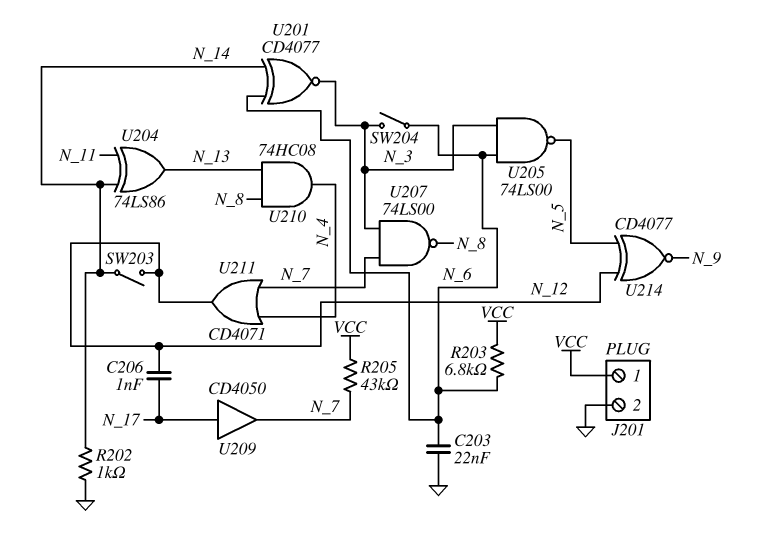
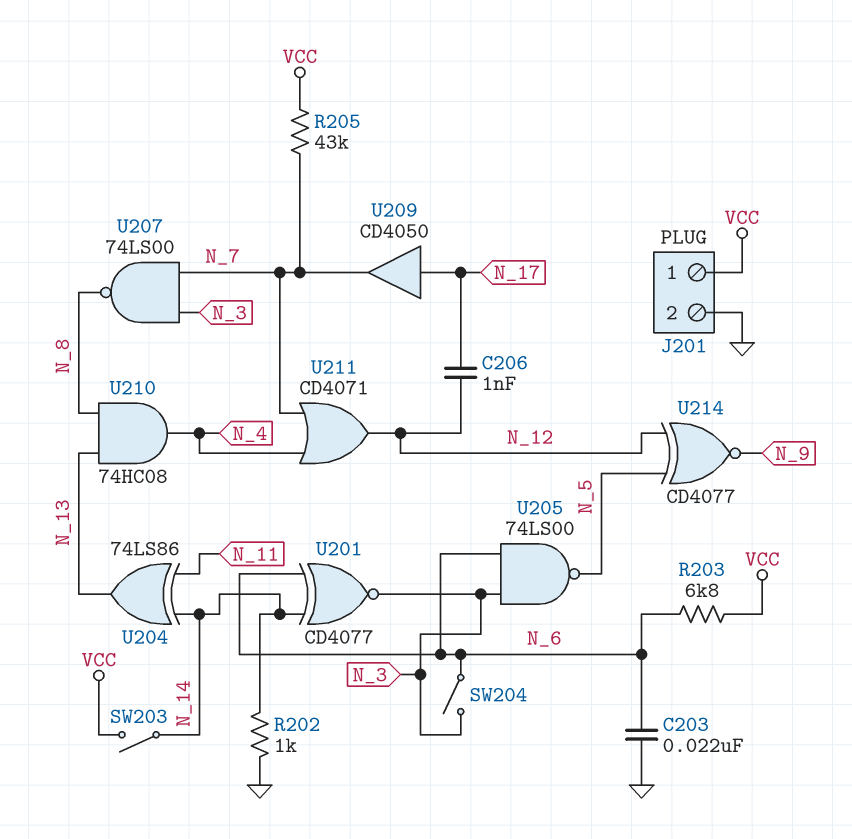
SW203: switch (N_12, N_14) -> switch (N_14, VCC)

